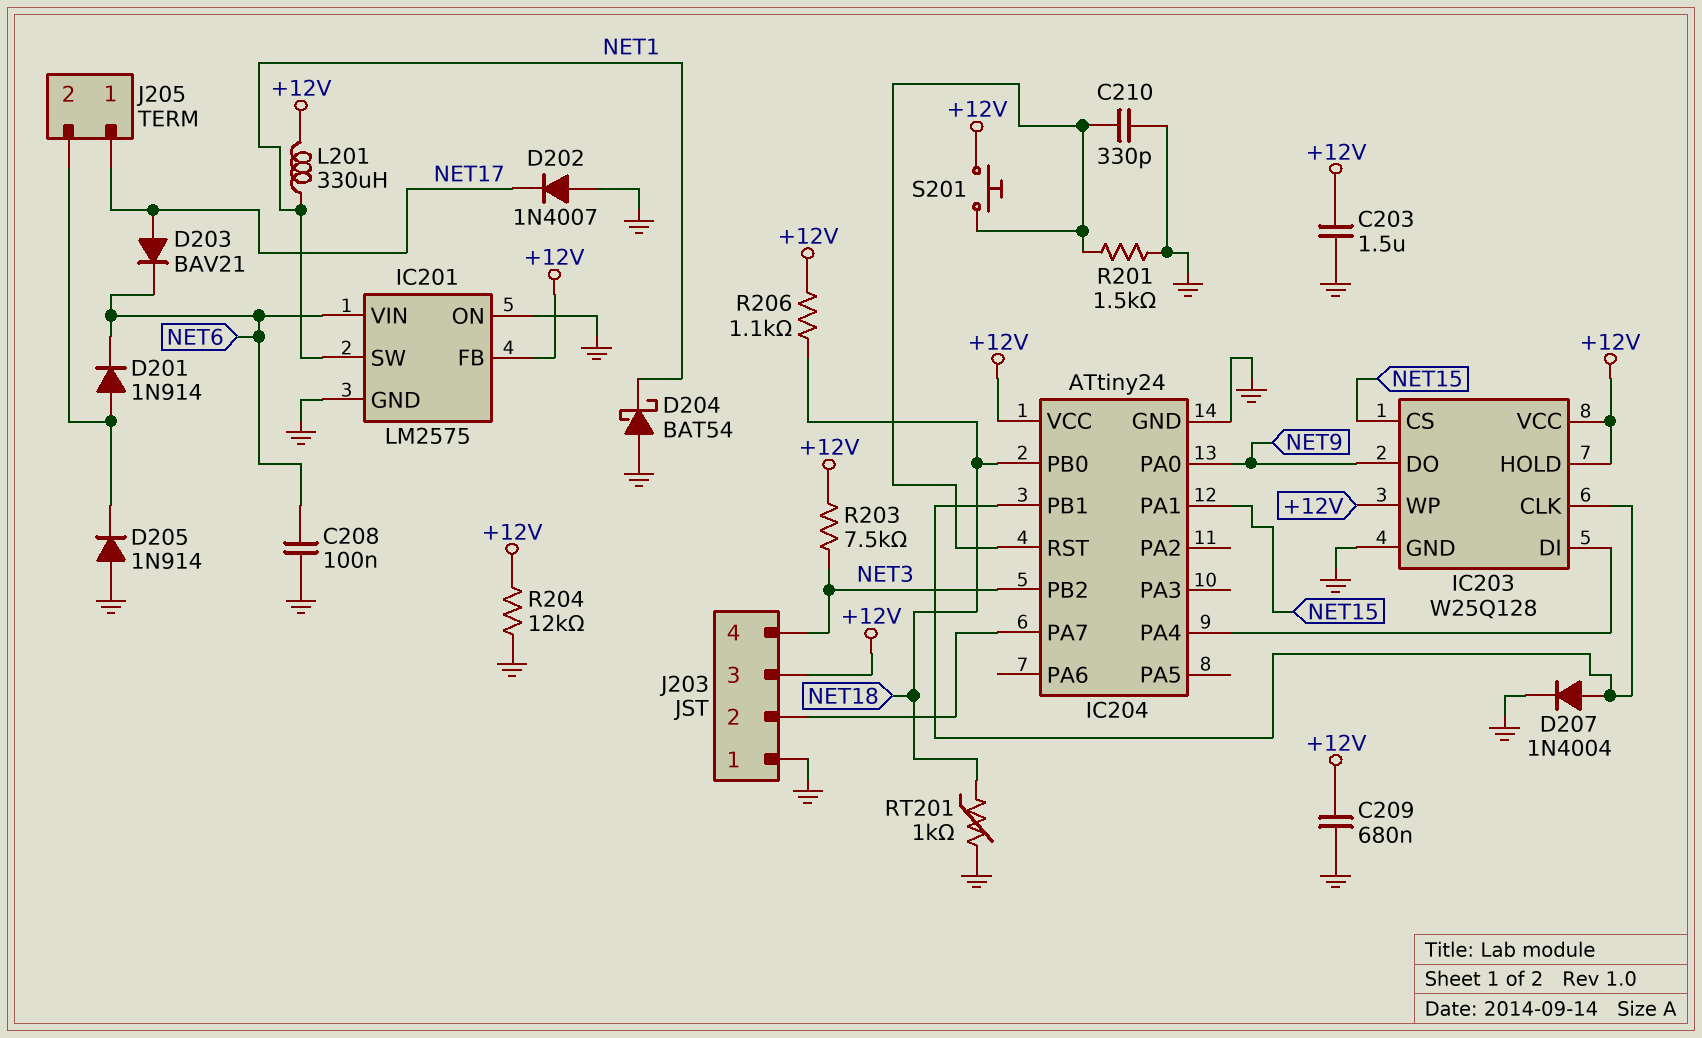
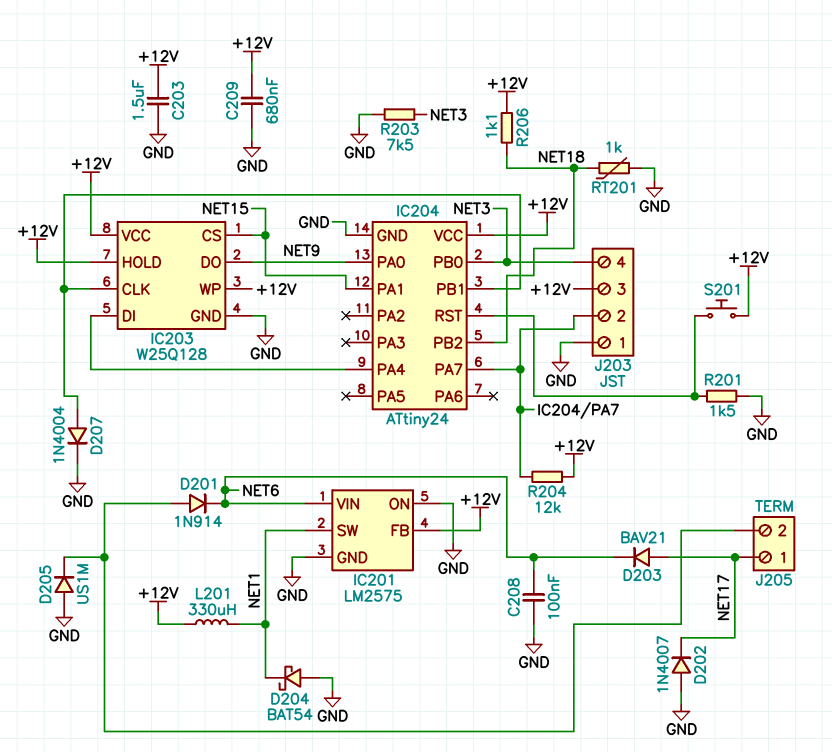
C210: 330pF (GND, IC204/RST) -> none
D205: diode 1N914 (A GND, K J205/2) -> diode US1M (A GND, K J205/2)
IC204 pin PB0: NET18 -> NET3
IC204 pin PB2: NET3 -> NET18
R203: 7.5k (+12V, NET3) -> 7.5k (GND, NET3)
R204: 12k (+12V, GND) -> 12k (+12V, IC204/PA7)

